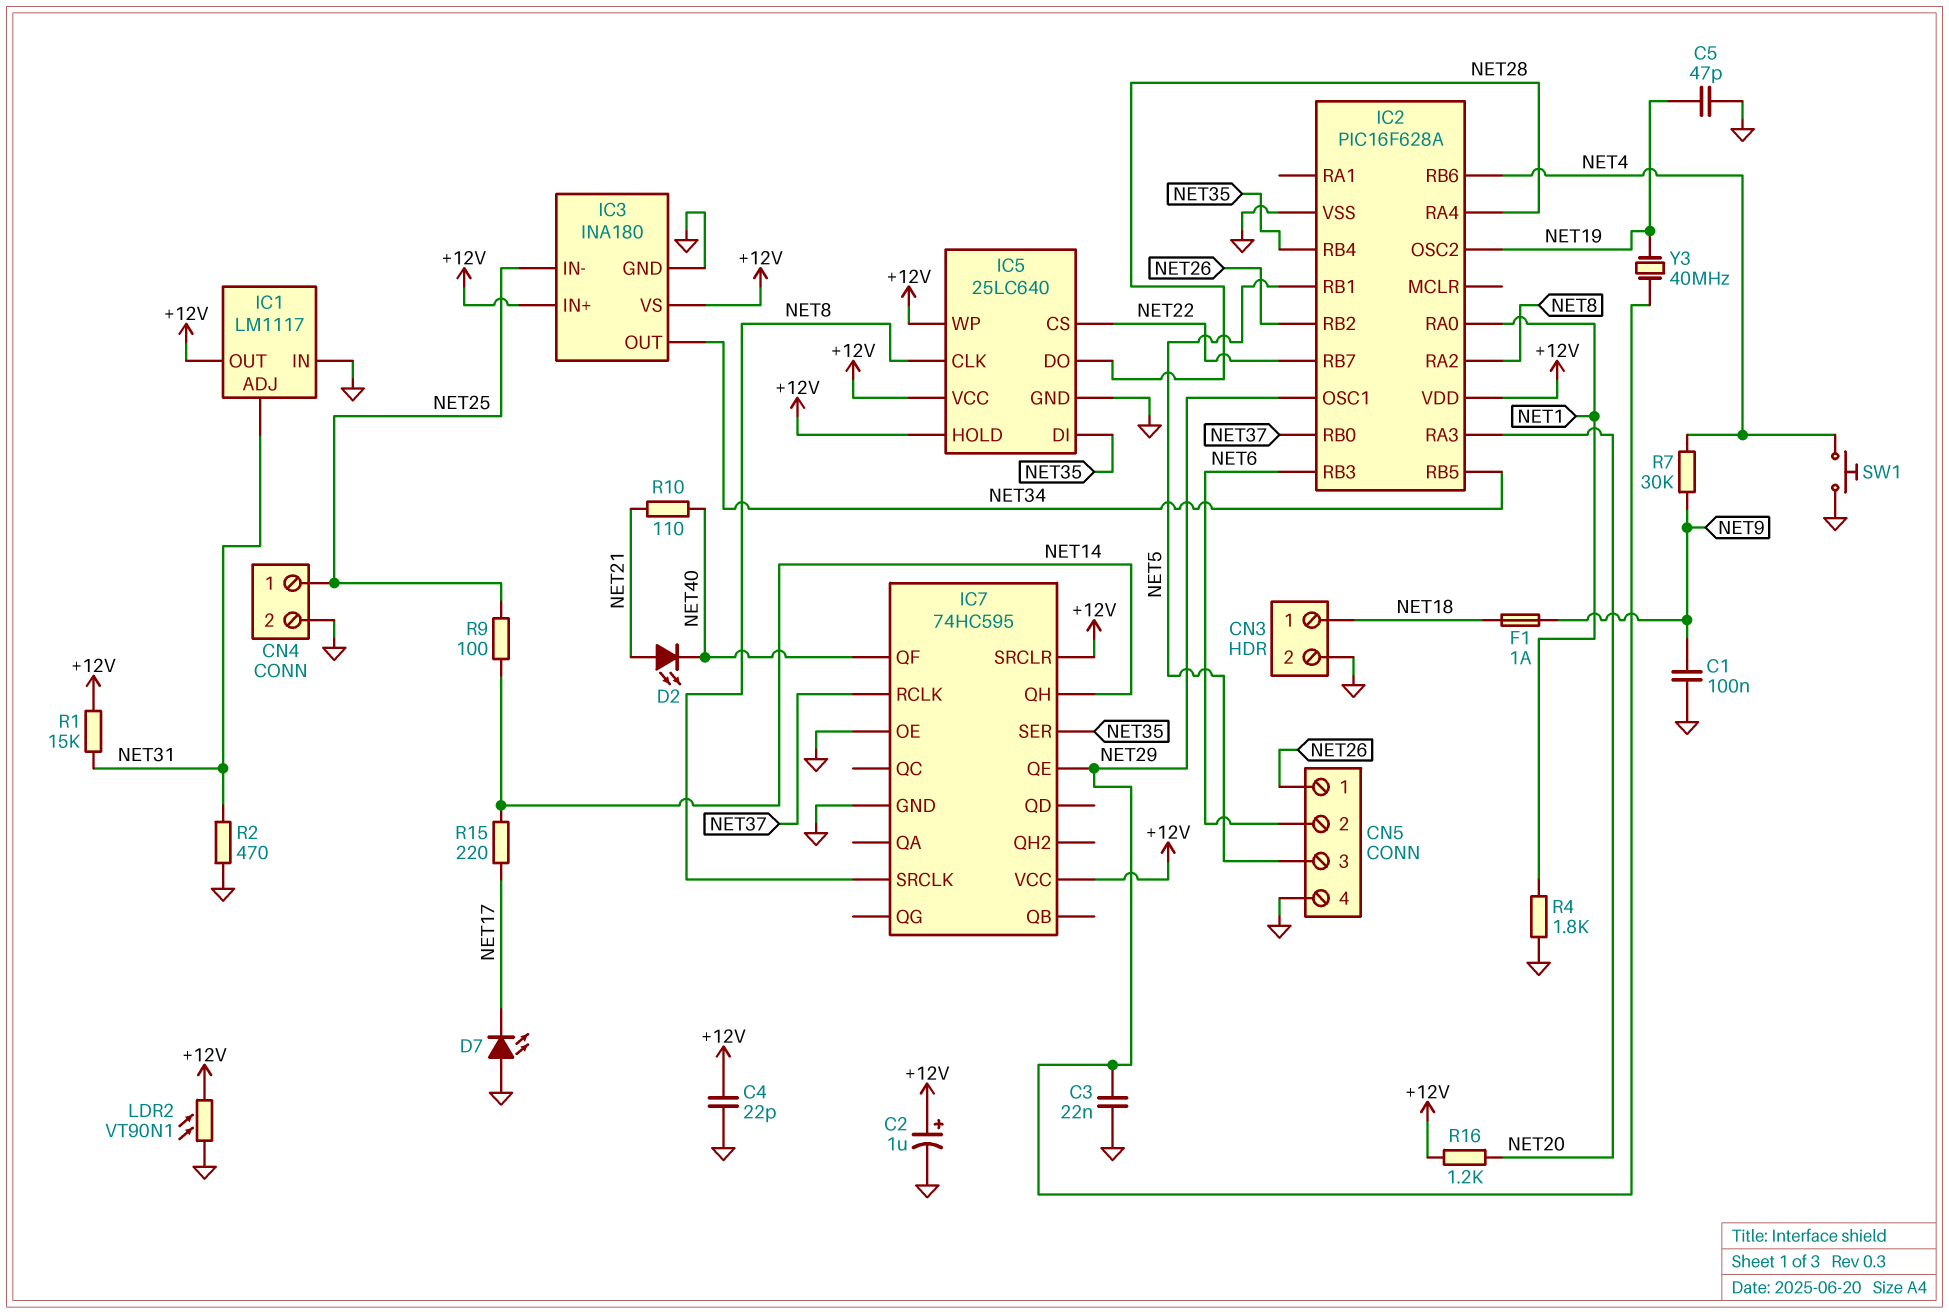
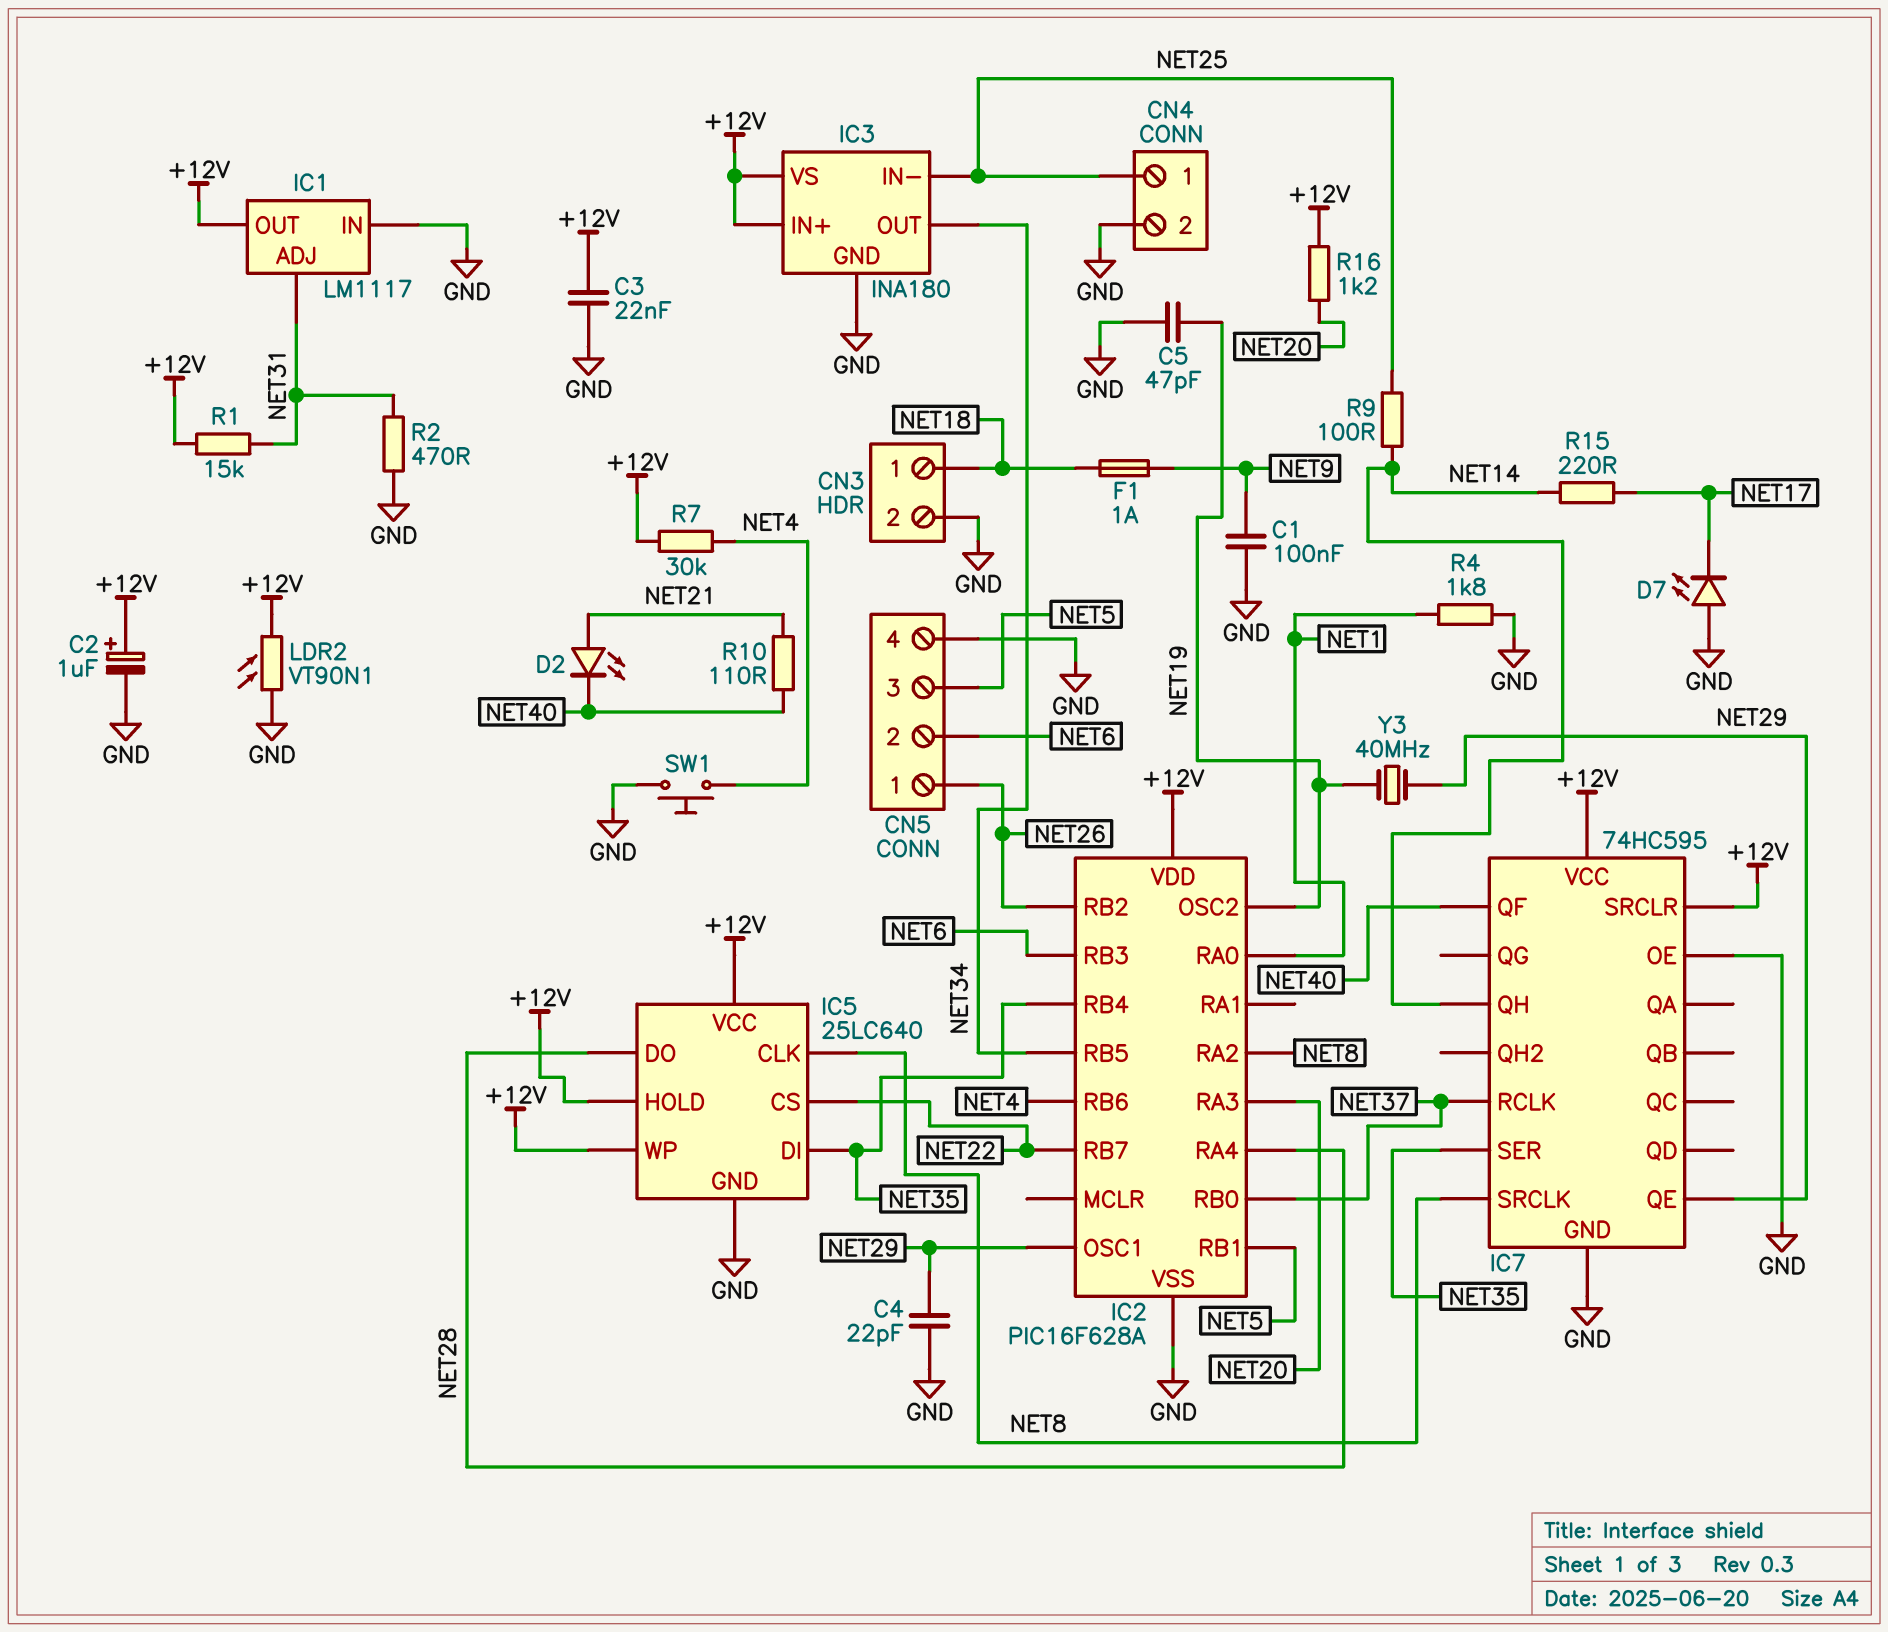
C3: 22nF (GND, NET29) -> 22nF (+12V, GND)
C4: 22pF (+12V, GND) -> 22pF (GND, NET29)
R7: 30k (NET4, NET9) -> 30k (+12V, NET4)

